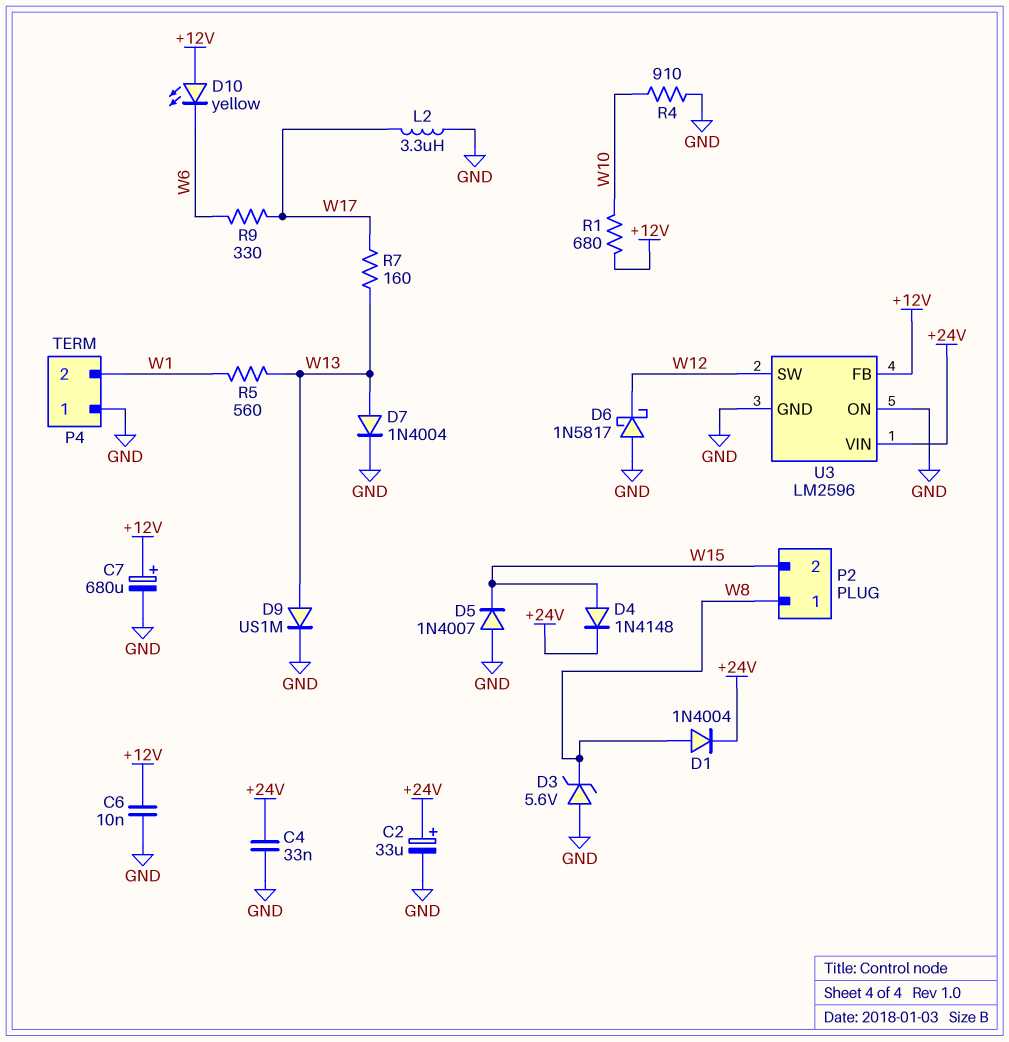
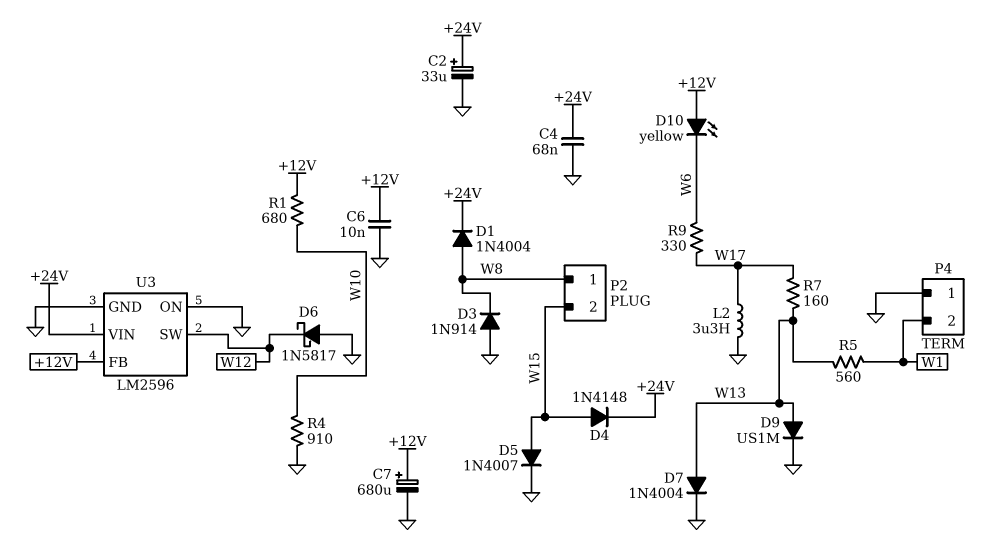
C4: 33nF (+24V, GND) -> 68nF (+24V, GND)
D3: zener 5.6V (A GND, K W8) -> diode 1N914 (A GND, K W8)
D5: diode 1N4007 (A GND, K W15) -> diode 1N4007 (A W15, K GND)

